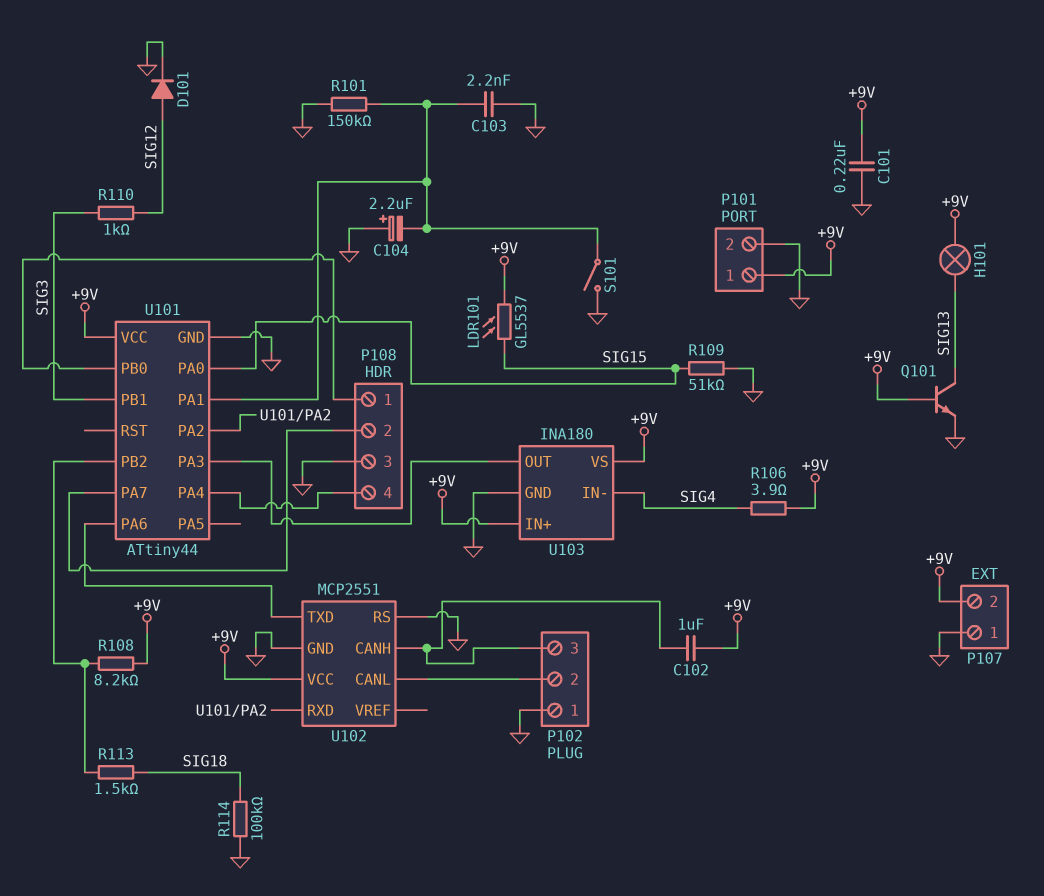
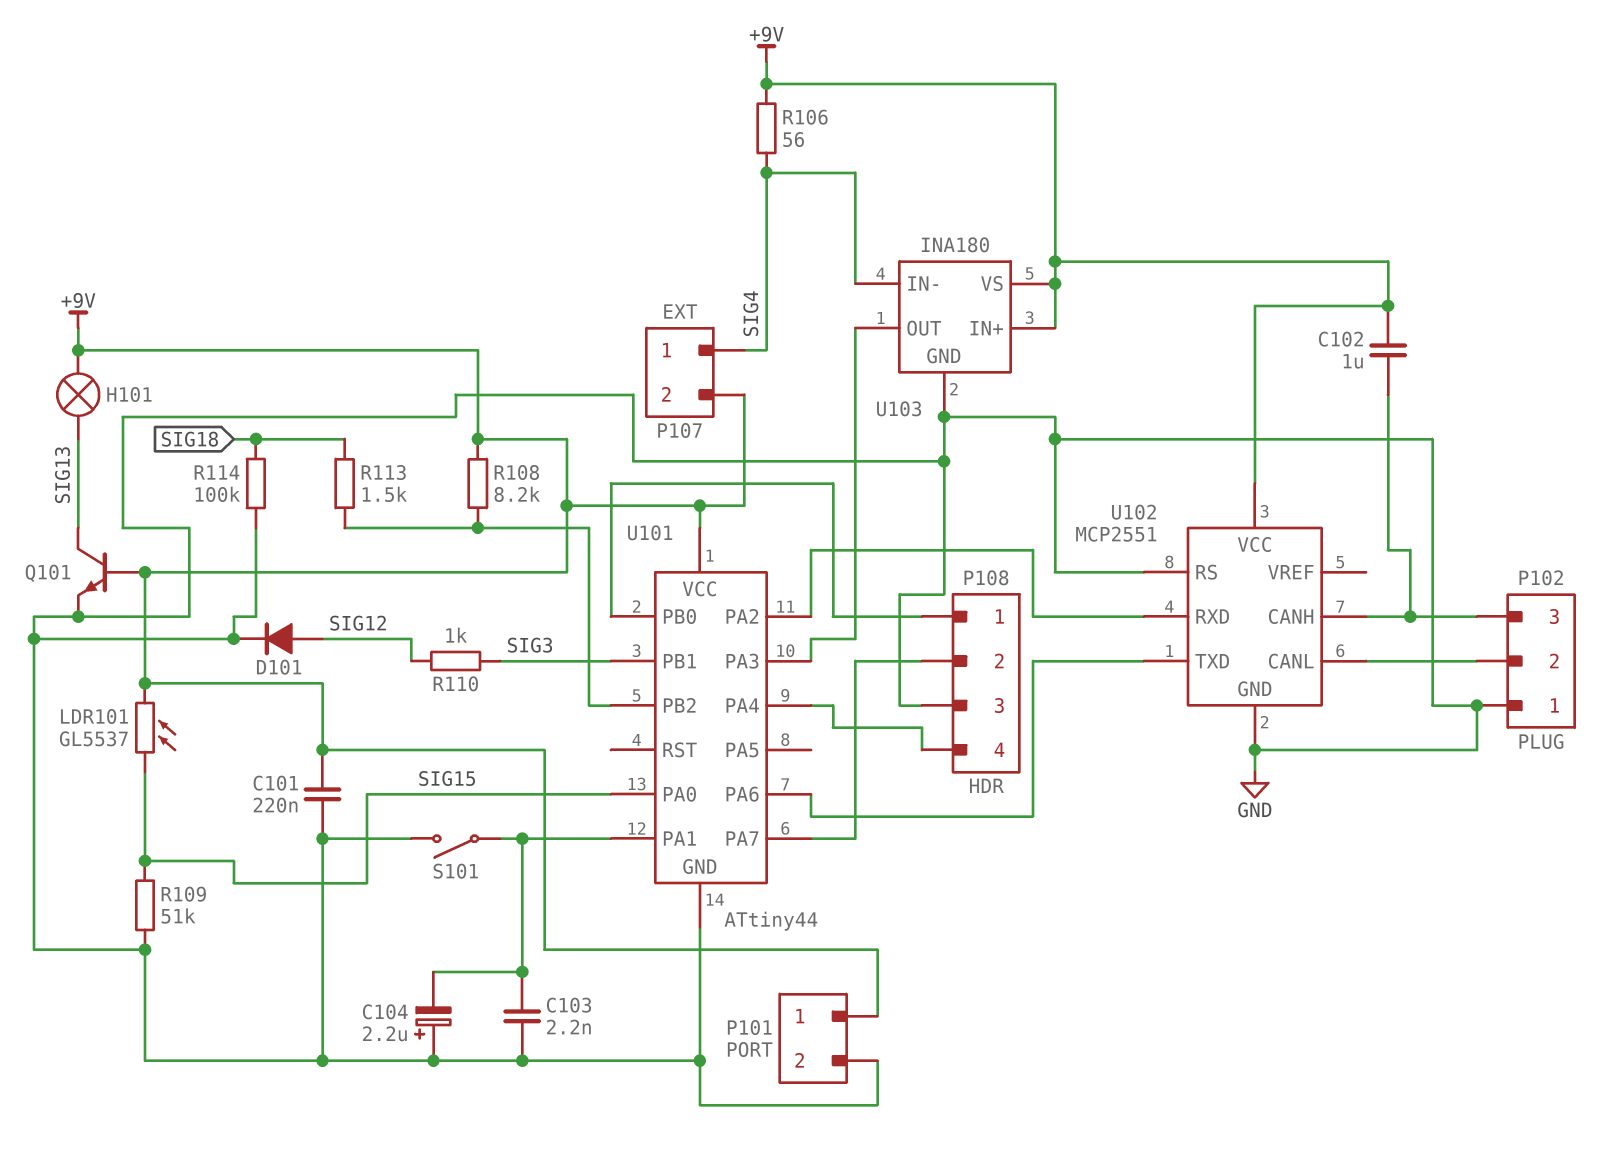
P107 pin 1: GND -> SIG4
R101: 150k (GND, U101/PA1) -> none
R106: 3.9 (+9V, SIG4) -> 56 (+9V, SIG4)

